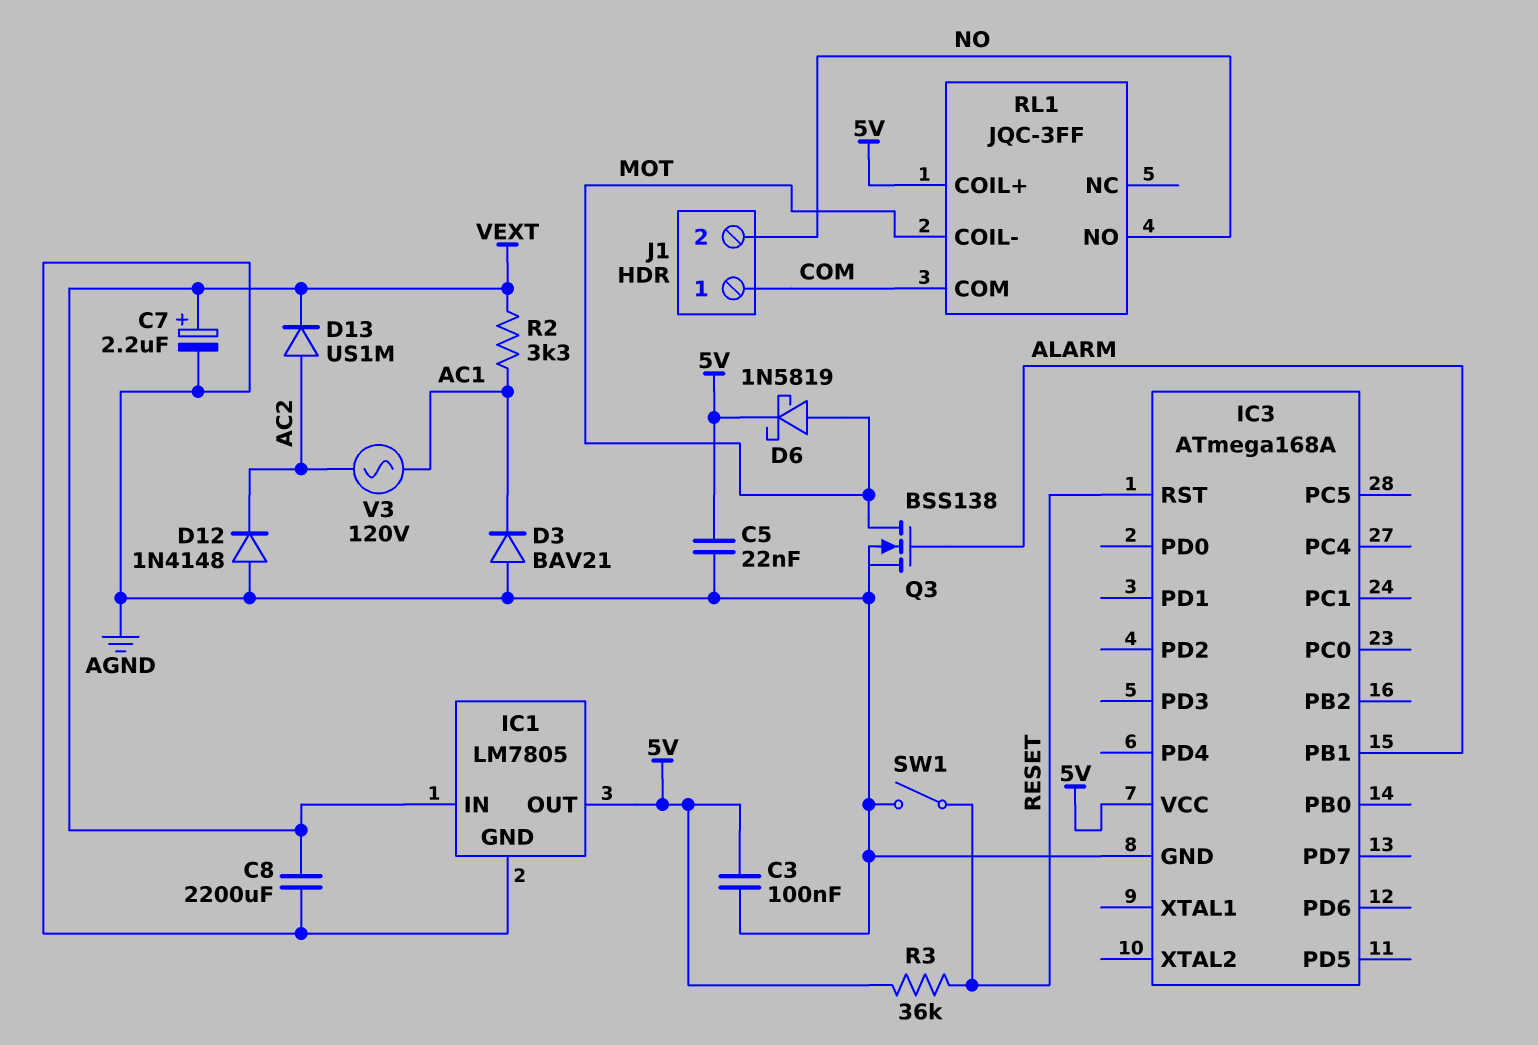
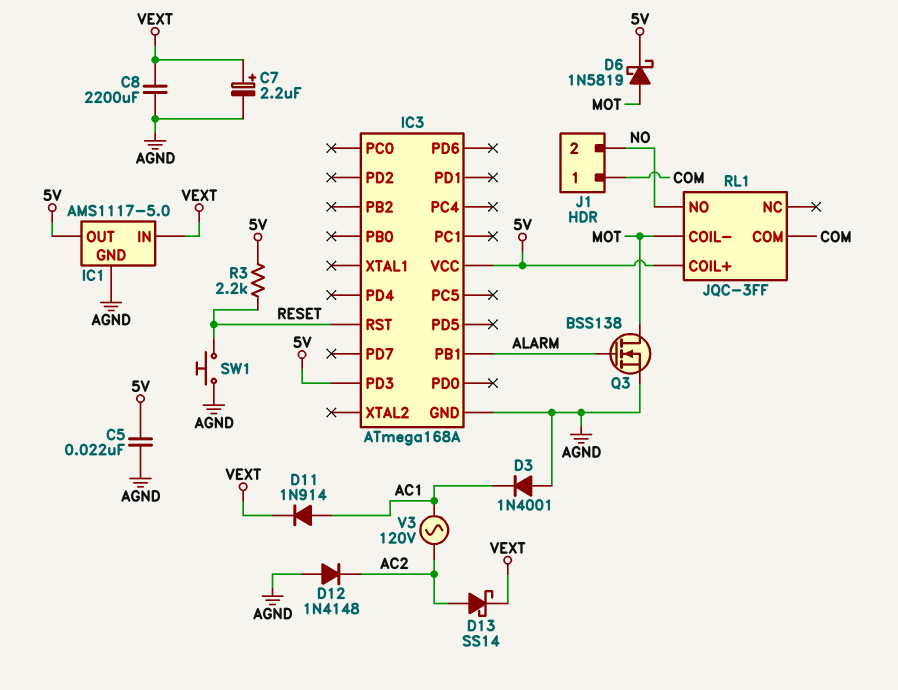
C3: 100nF (5V, AGND) -> none
D3: diode BAV21 (A AGND, K AC1) -> diode 1N4001 (A AGND, K AC1)
D11: none -> diode 1N914 (A AC1, K VEXT)
D13: diode US1M (A AC2, K VEXT) -> schottky SS14 (A AC2, K VEXT)
IC1: LM7805 -> AMS1117-5.0
IC3 pin PD3: none -> 5V
R2: 3.3k (AC1, VEXT) -> none
R3: 36k (5V, RESET) -> 2.2k (5V, RESET)
SW1: switch (AGND, RESET) -> button (AGND, RESET)

